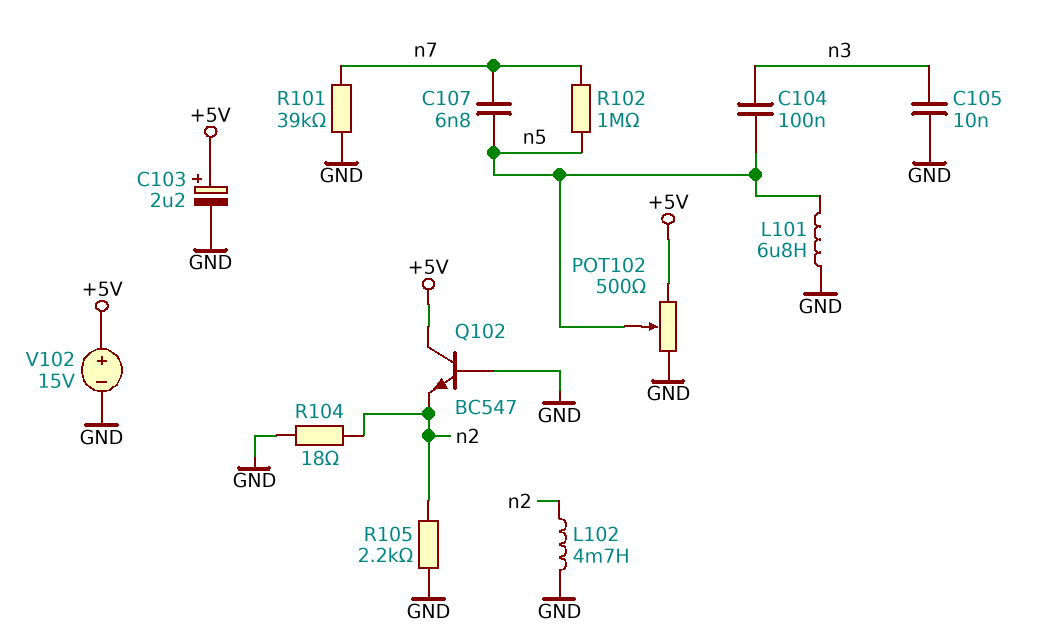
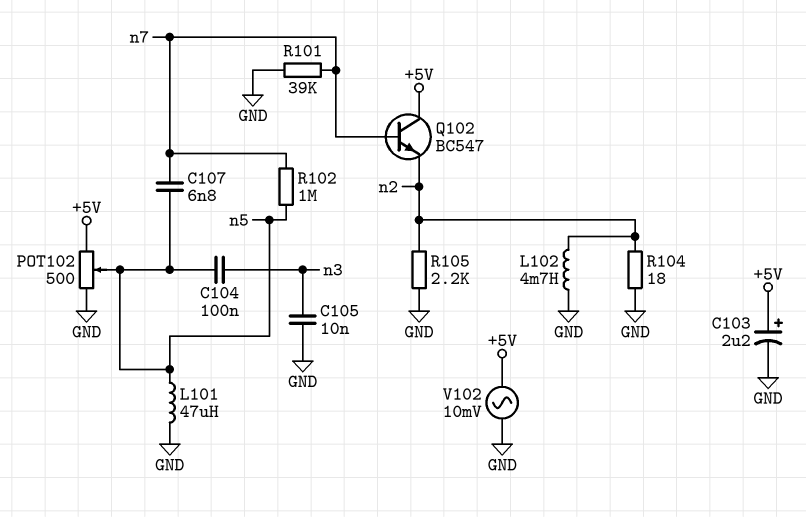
L101: 6.8uH (GND, n5) -> 47uH (GND, n5)
Q102: NPN BC547 (B GND, C +5V, E n2) -> NPN BC547 (B n7, C +5V, E n2)
V102: 15V (plus +5V, minus GND) -> AC 10mV (+5V, GND)

